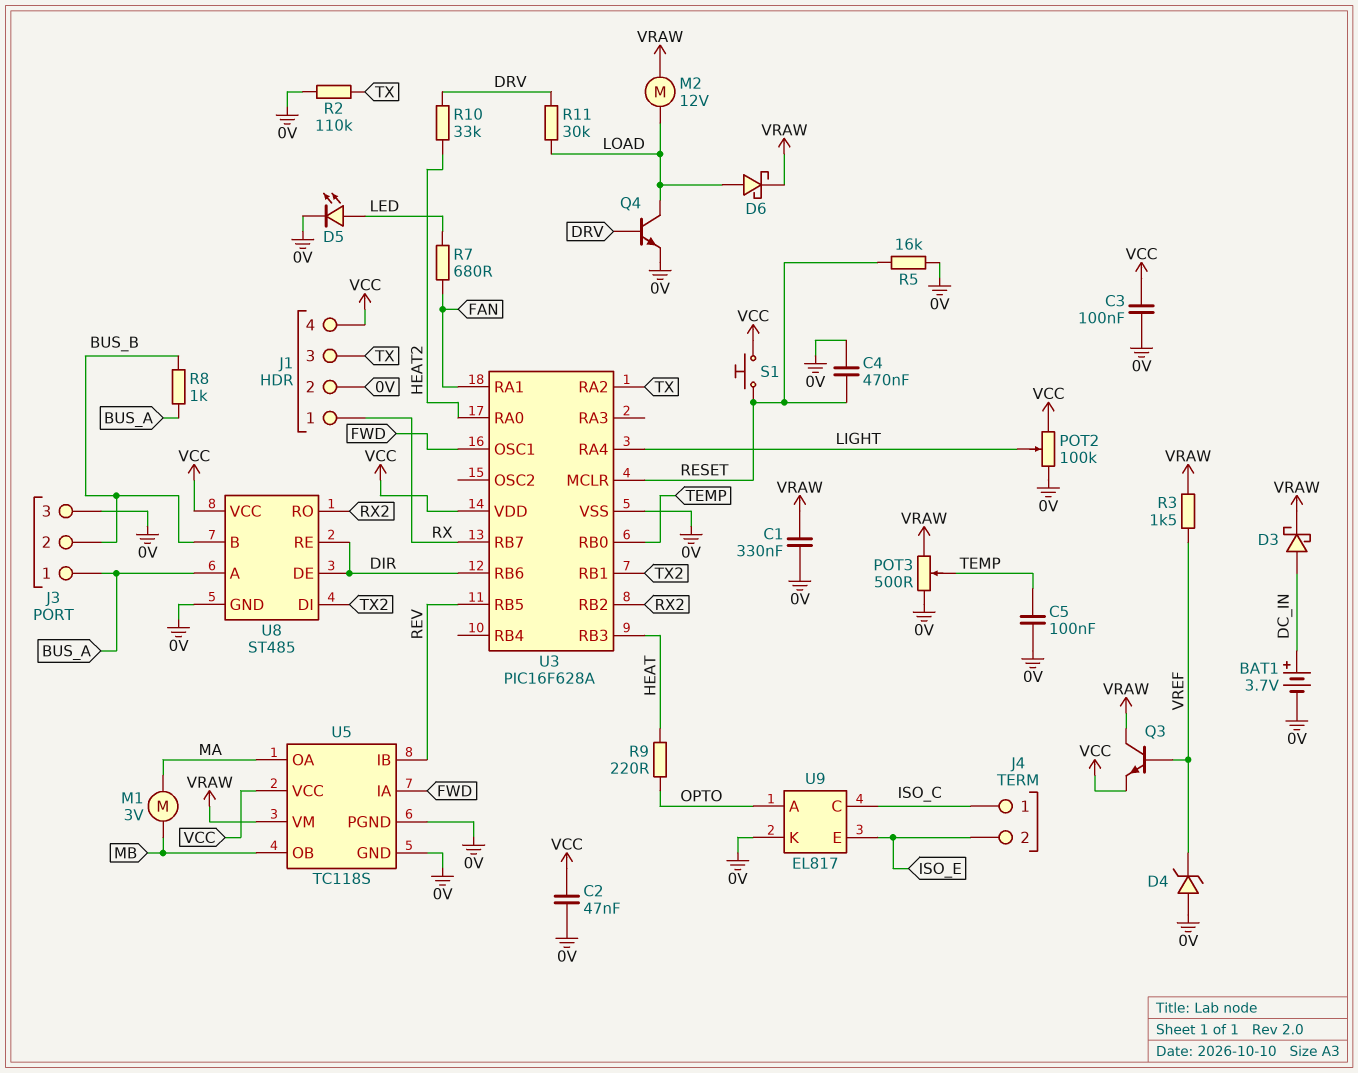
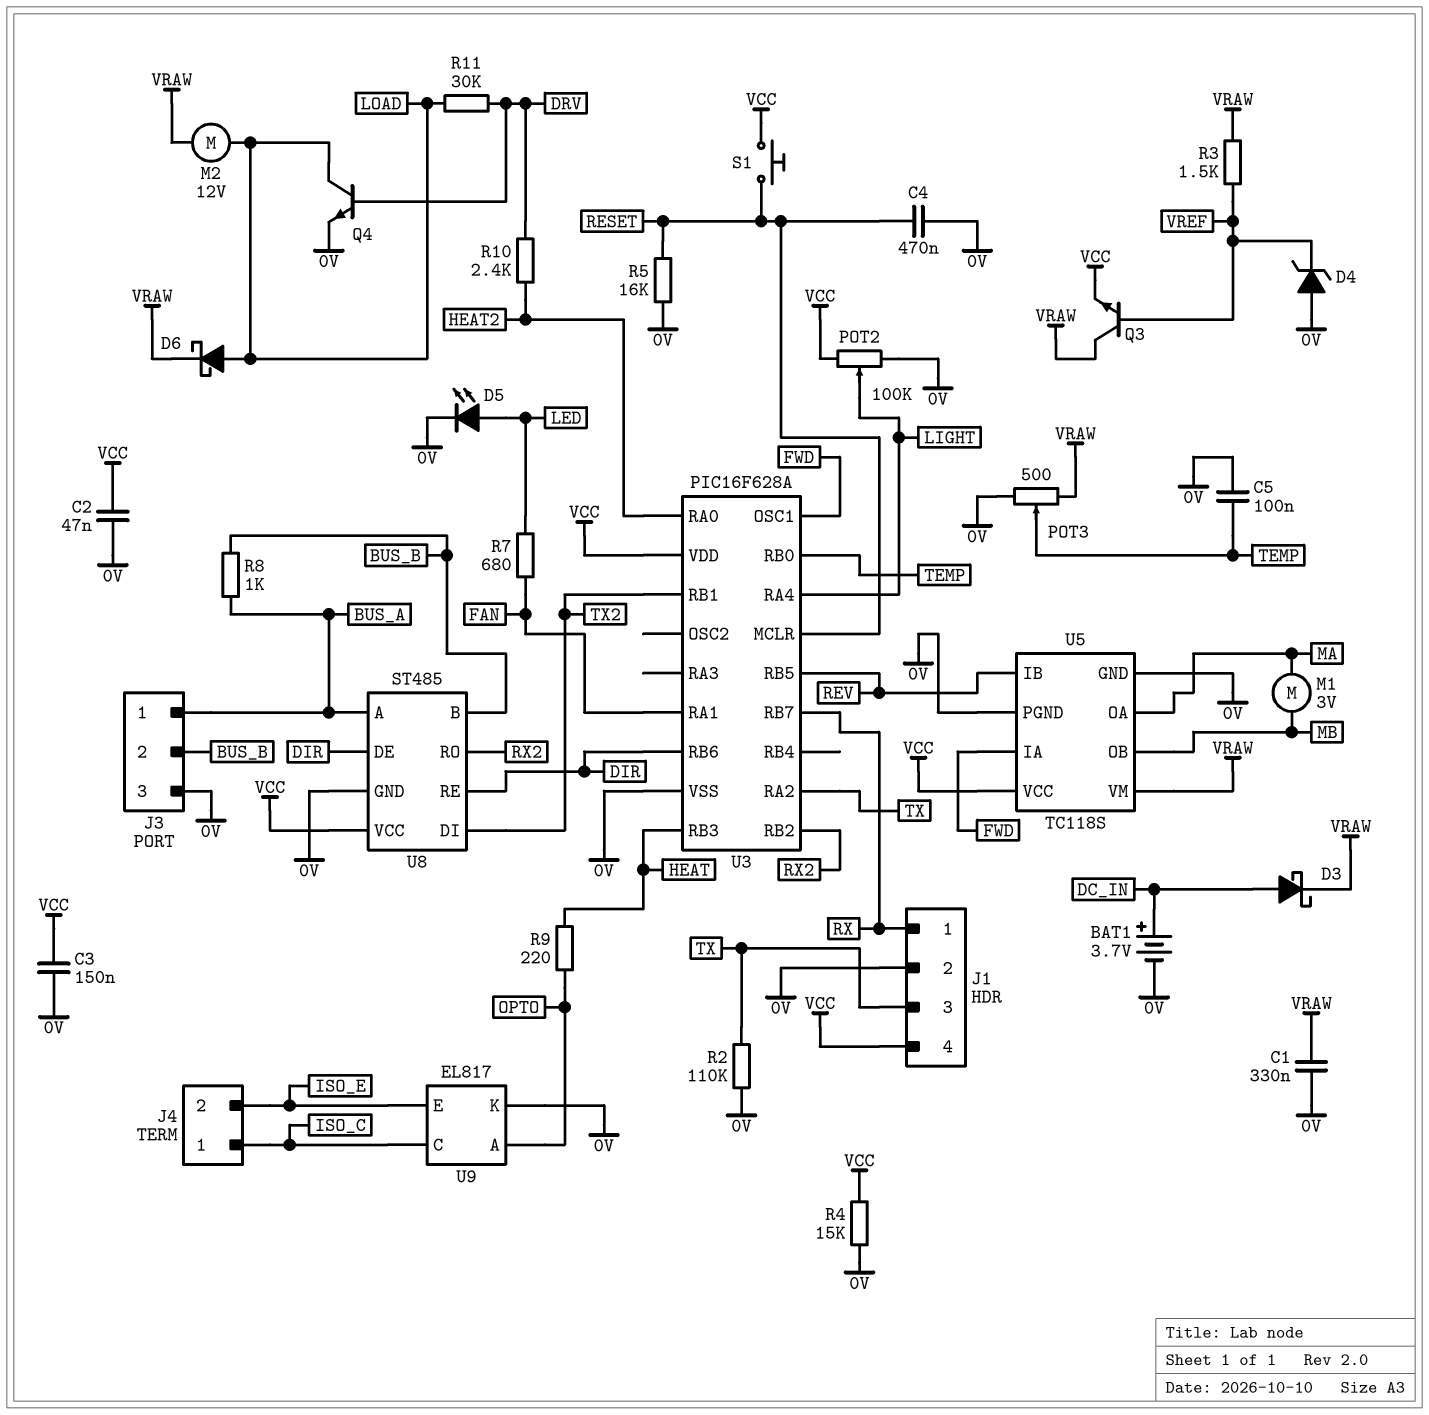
C3: 100nF (0V, VCC) -> 150nF (0V, VCC)
R4: none -> 15k (0V, VCC)
R10: 33k (DRV, HEAT2) -> 2.4k (DRV, HEAT2)

